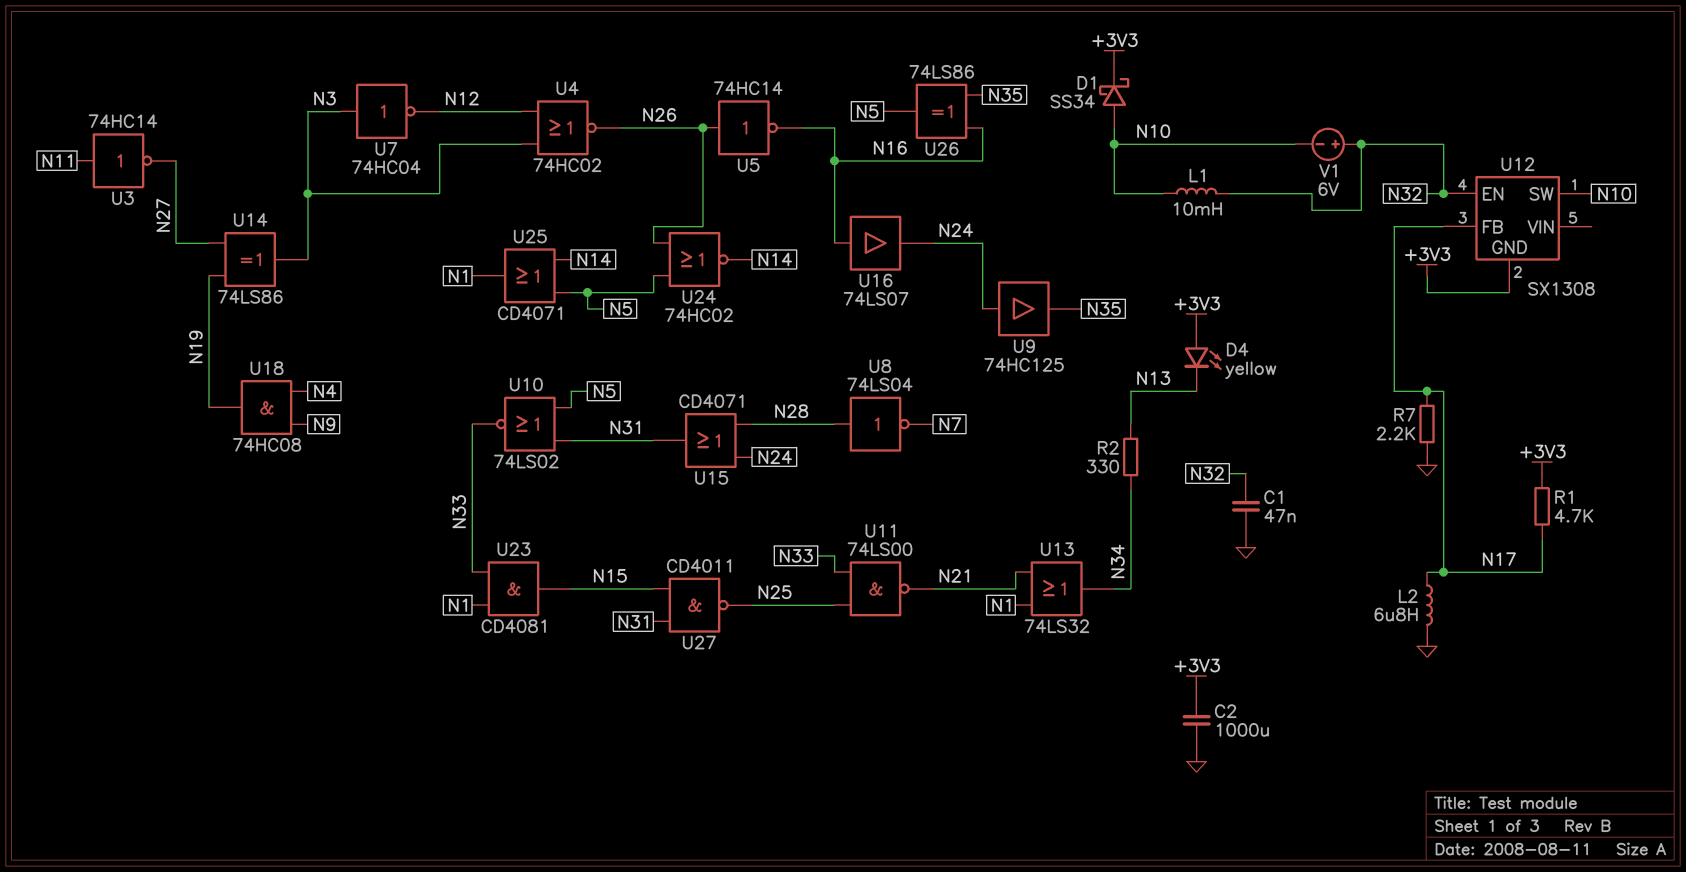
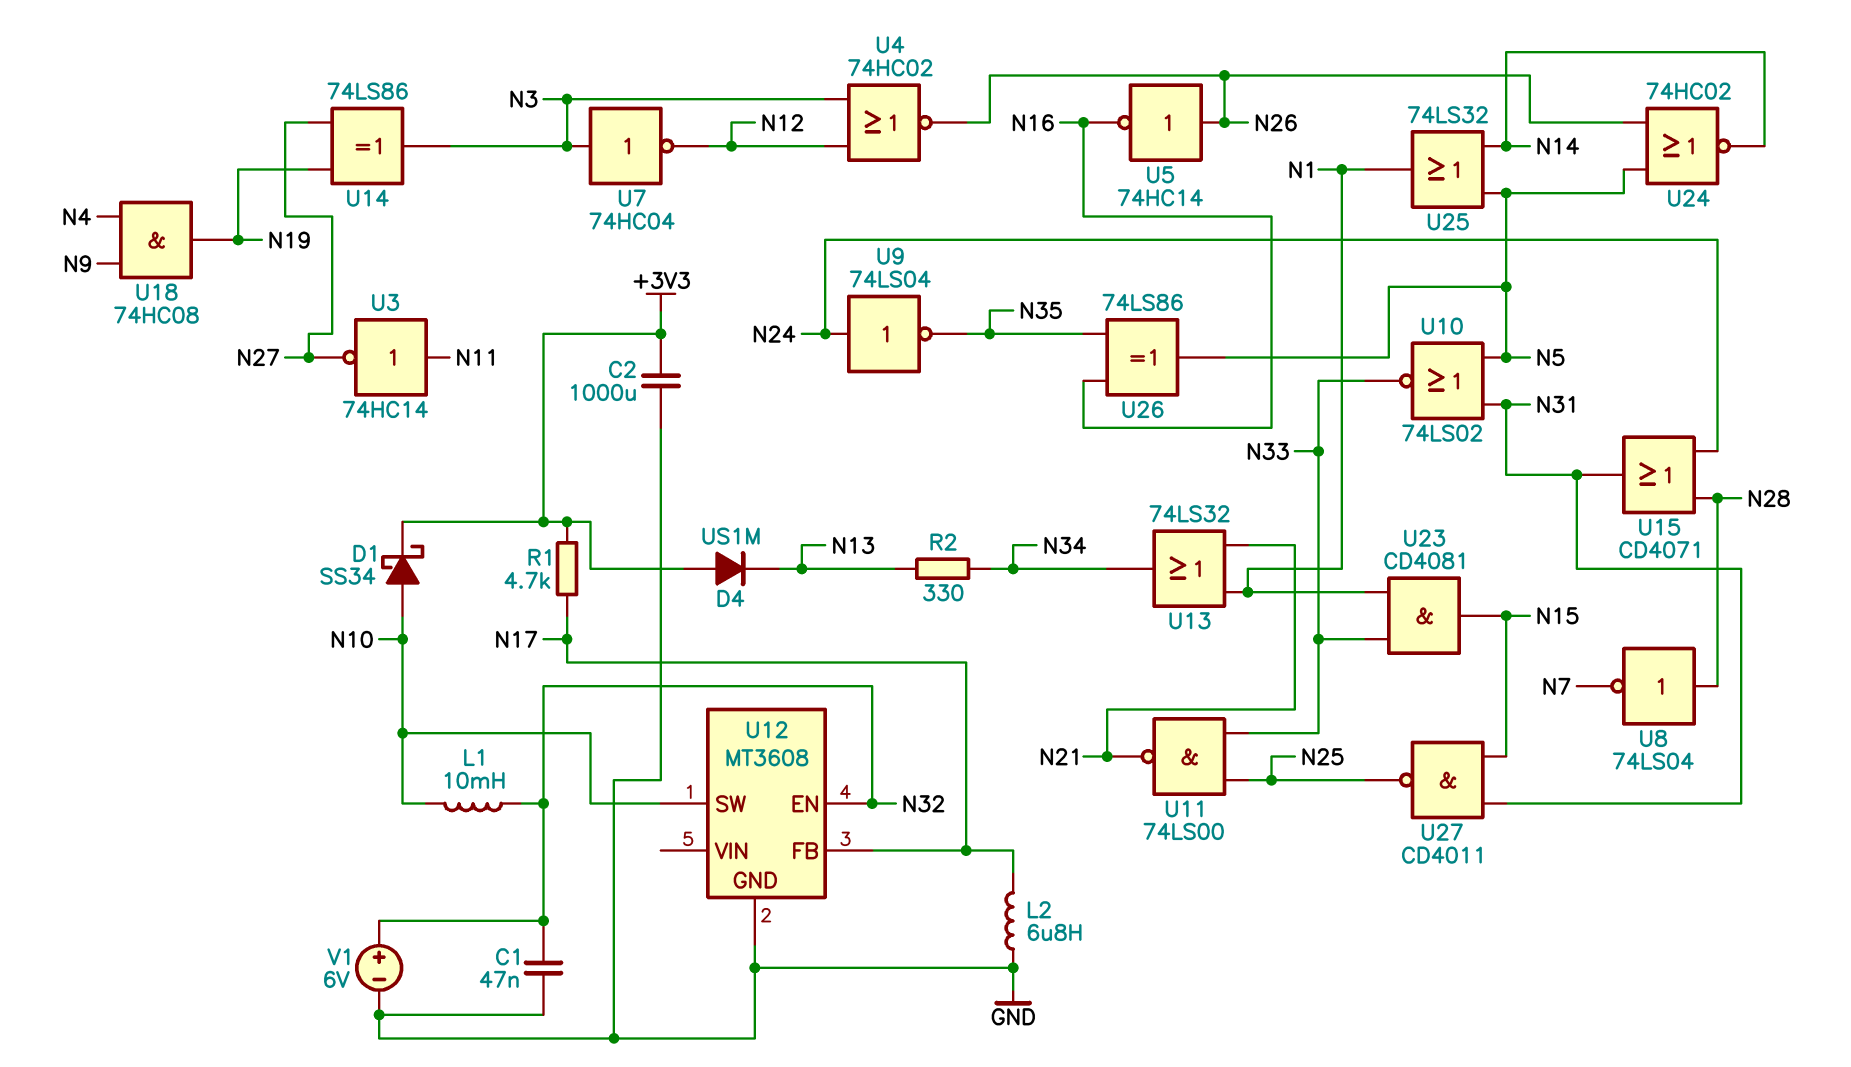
D4: LED yellow (A +3V3, K N13) -> diode US1M (A +3V3, K N13)
R7: 2.2k (GND, N17) -> none
U9: buffer 74HC125 (in N24, out N35) -> NOT 74LS04 (in N24, out N35)
U12: SX1308 -> MT3608
U12 pin GND: +3V3 -> GND
U16: buffer 74LS07 (in N16, out N24) -> none
U25: OR CD4071 (in N5, in N14, out N1) -> OR 74LS32 (in N5, in N14, out N1)
V1: 6V (plus N32, minus N10) -> 6V (plus N32, minus GND)

